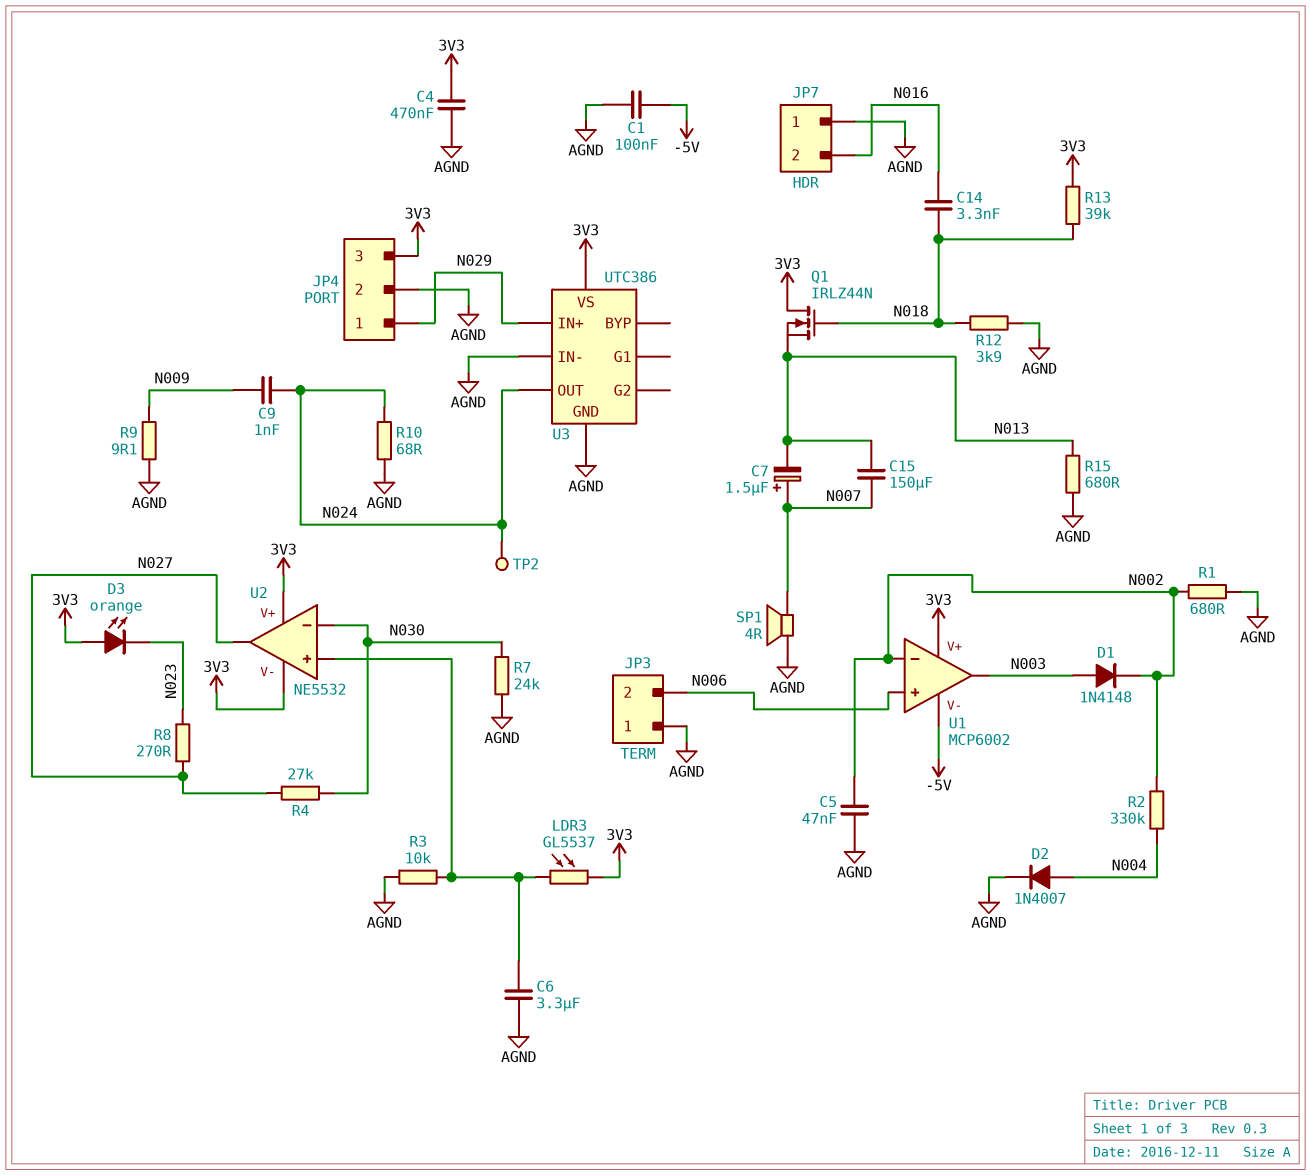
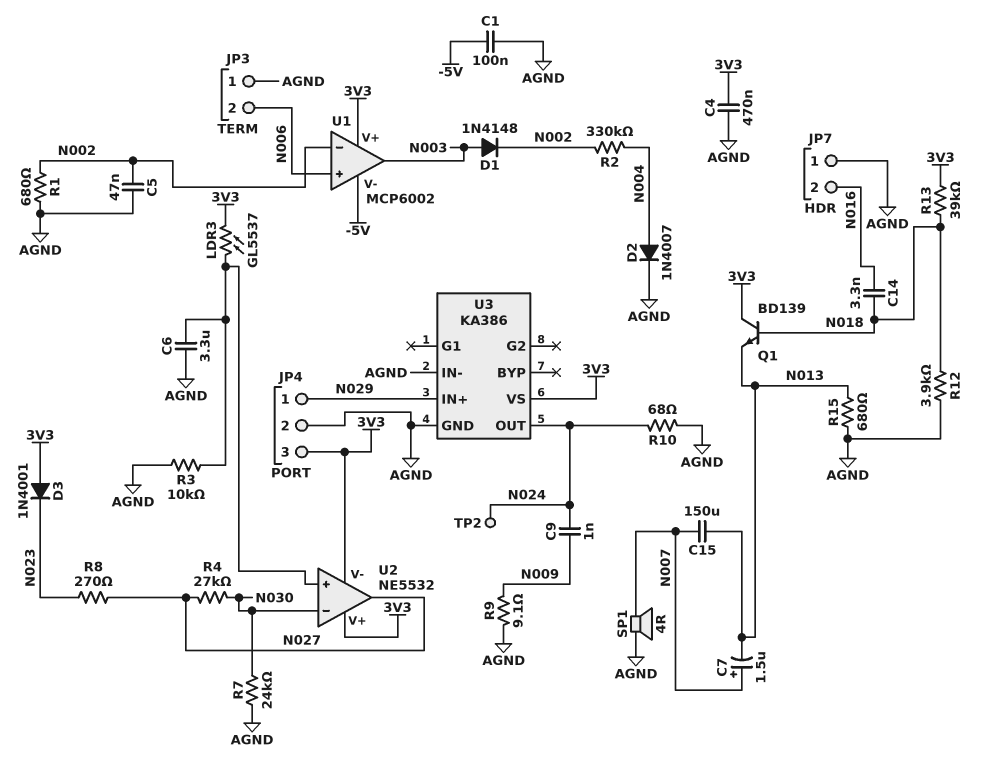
D3: LED orange (A 3V3, K N023) -> diode 1N4001 (A 3V3, K N023)
Q1: NMOS IRLZ44N (G N018, D 3V3, S N013) -> NPN BD139 (B N018, C 3V3, E N013)
U3: UTC386 -> KA386

